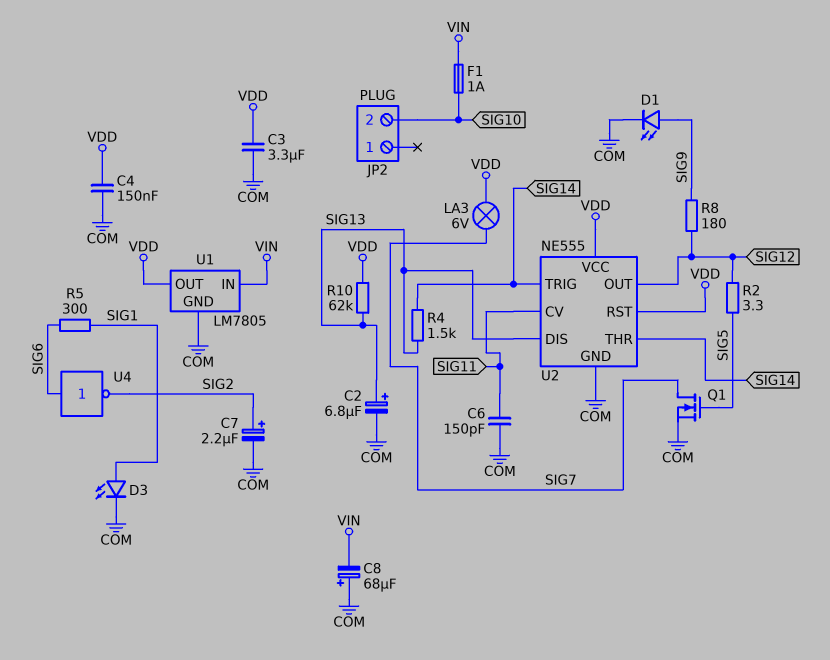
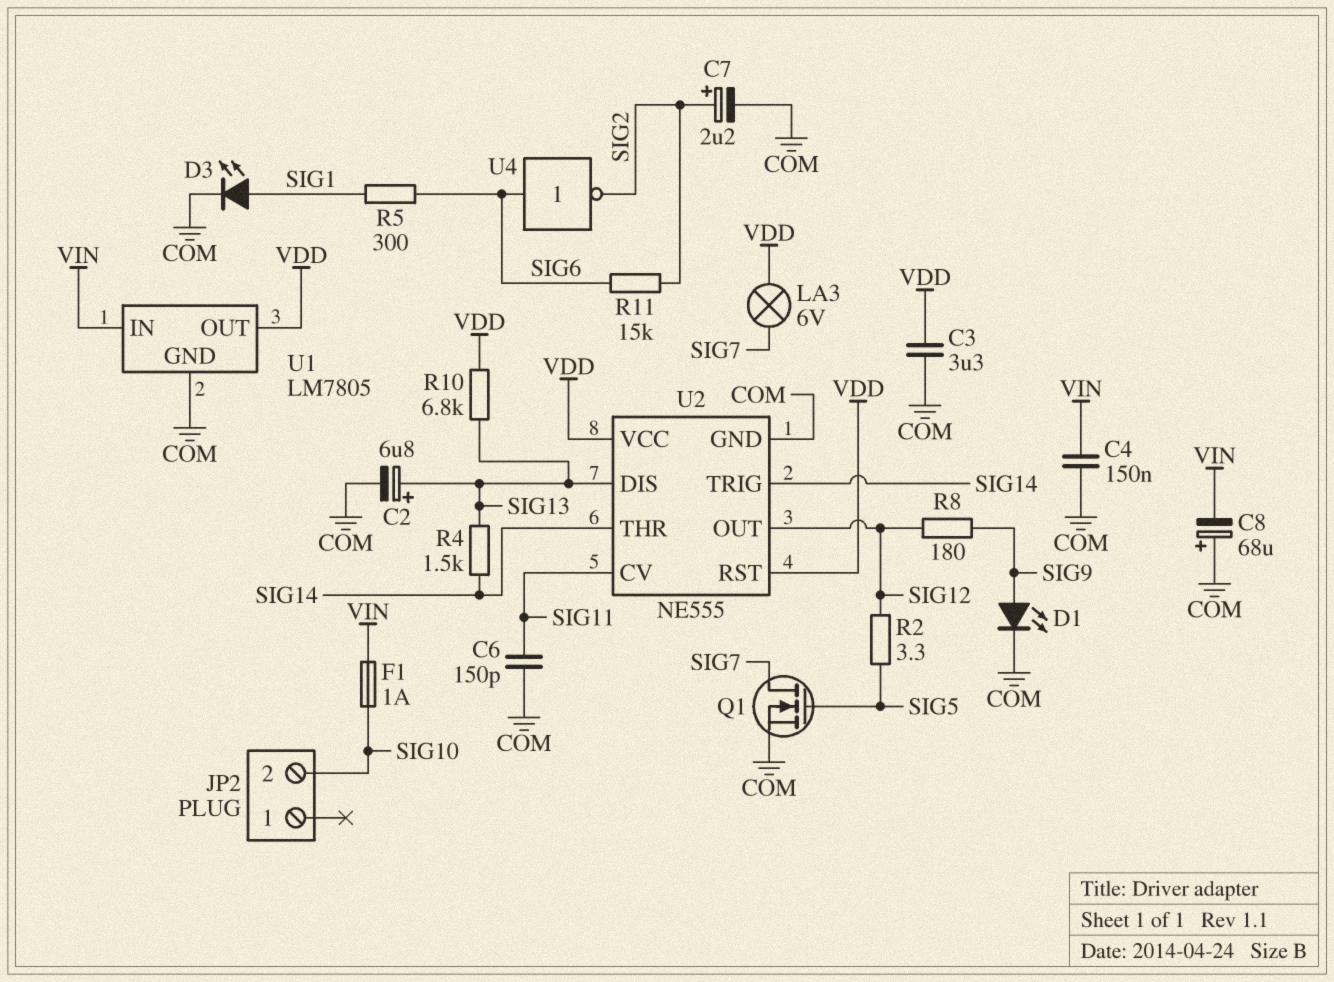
C4: 150nF (COM, VDD) -> 150nF (COM, VIN)
R10: 62k (SIG13, VDD) -> 6.8k (SIG13, VDD)
R11: none -> 15k (SIG2, SIG6)

